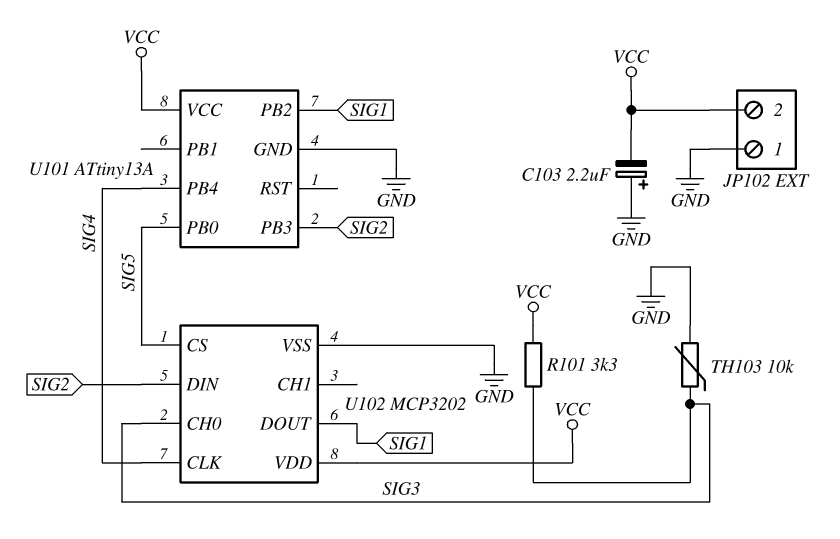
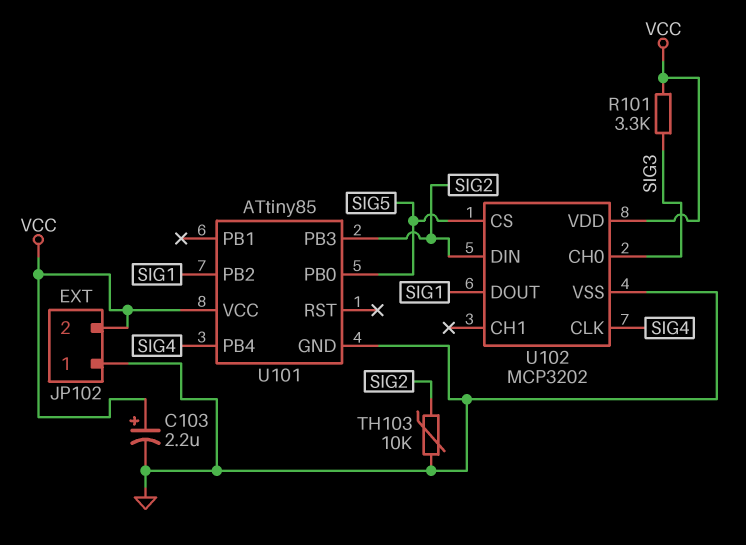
C103: 2.2uF (plus GND, minus VCC) -> 2.2uF (plus VCC, minus GND)
TH103: 10k (GND, SIG3) -> 10k (GND, SIG2)
U101: ATtiny13A -> ATtiny85

